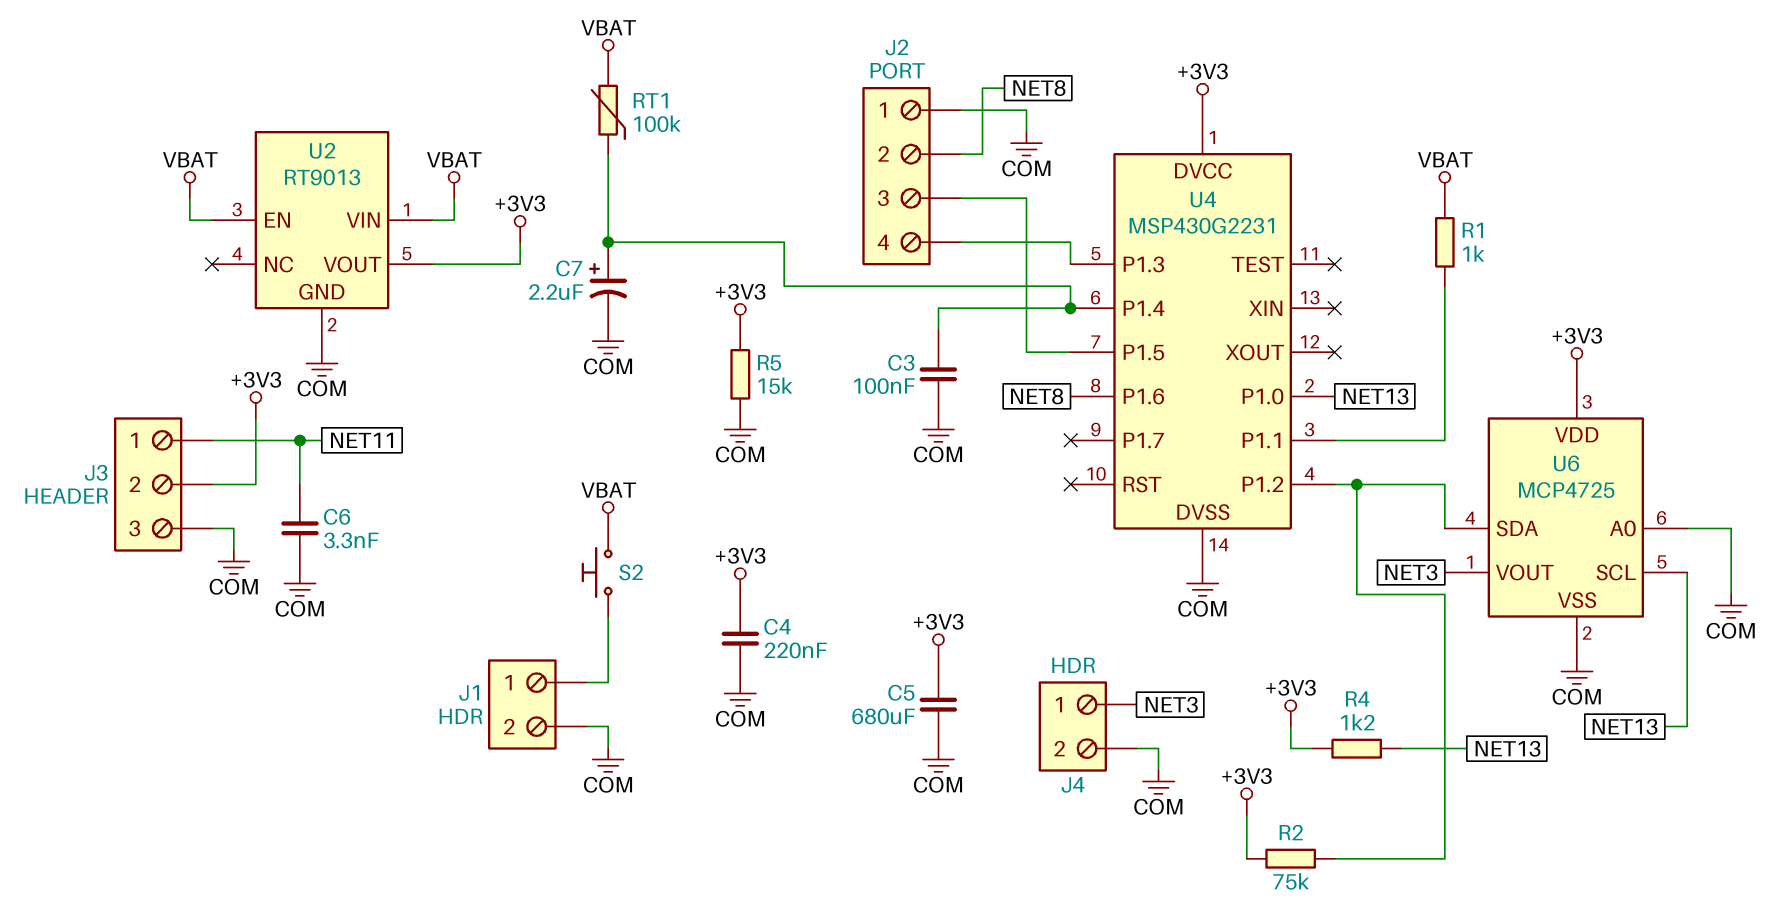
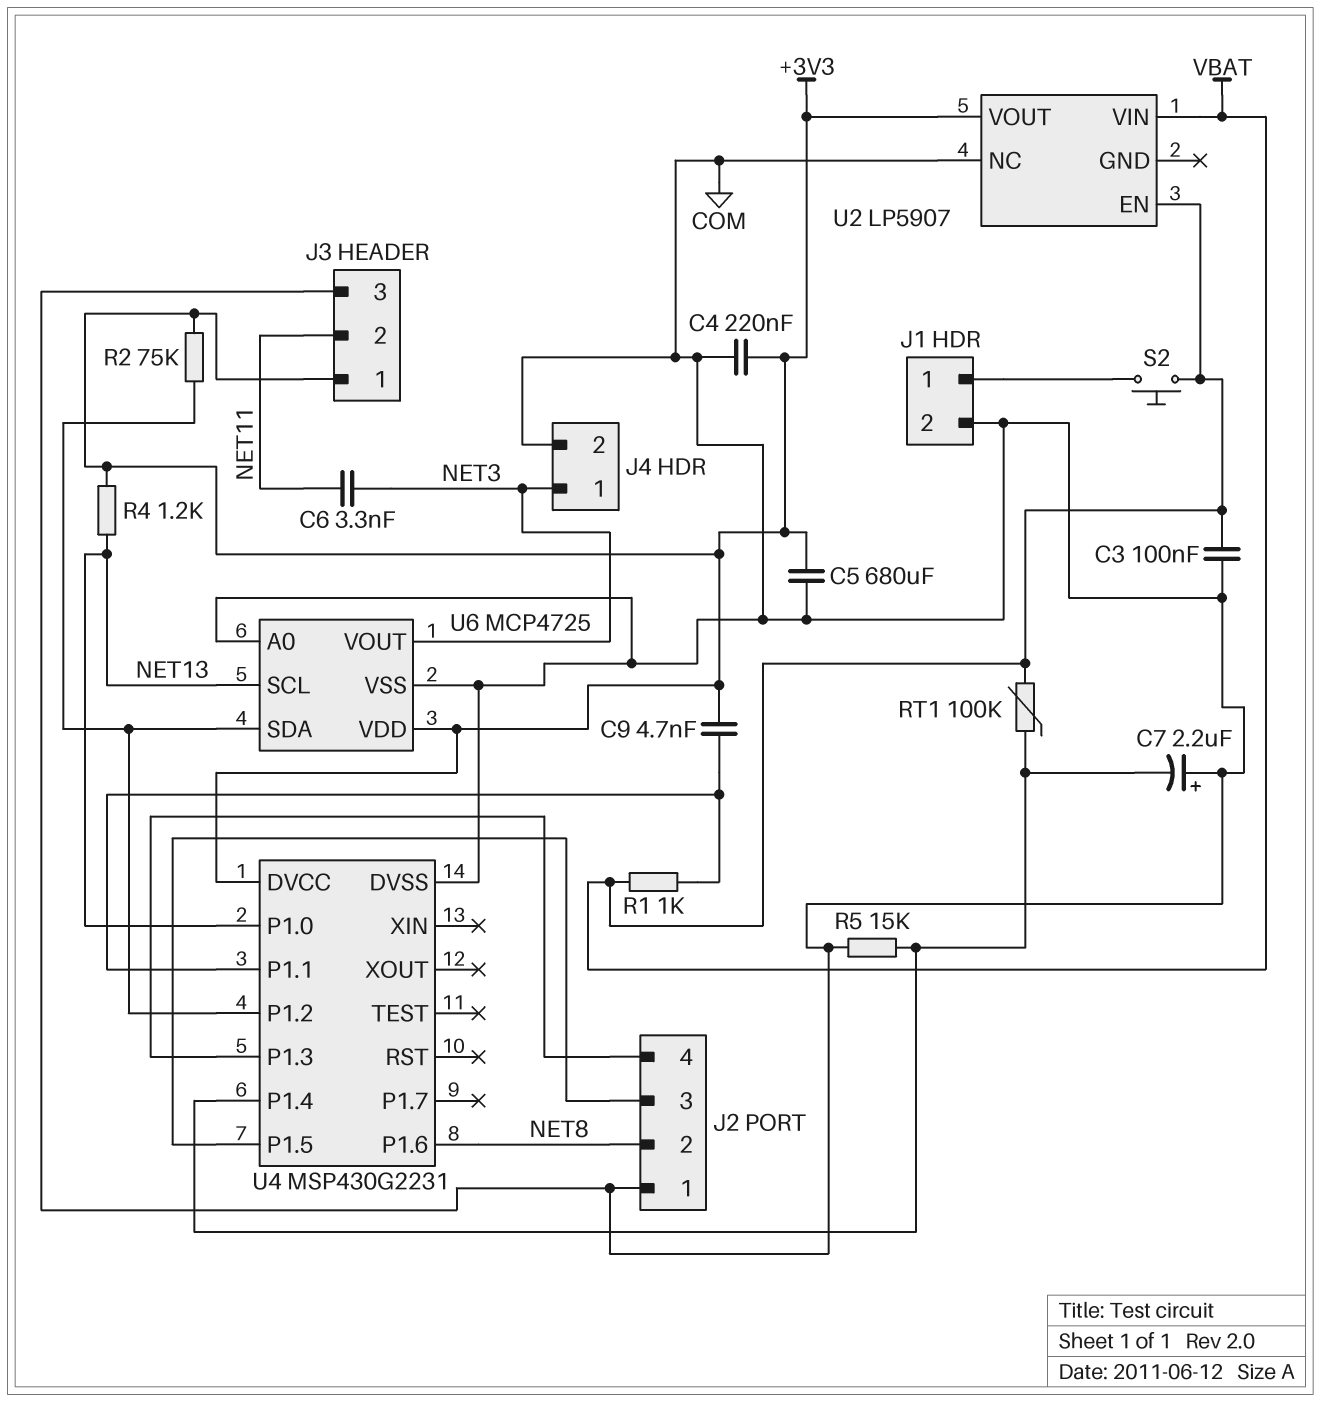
C3: 100nF (COM, U4/P1.4) -> 100nF (COM, VBAT)
C6: 3.3nF (COM, NET11) -> 3.3nF (NET3, NET11)
C7: 2.2uF (plus U4/P1.4, minus COM) -> 2.2uF (plus COM, minus U4/P1.4)
C9: none -> 4.7nF (+3V3, U4/P1.1)
J3 pin 1: NET11 -> +3V3
J3 pin 2: +3V3 -> NET11
R5: 15k (+3V3, COM) -> 15k (COM, U4/P1.4)
U2: RT9013 -> LP5907
U2 pin GND: COM -> none
U2 pin NC: none -> COM

